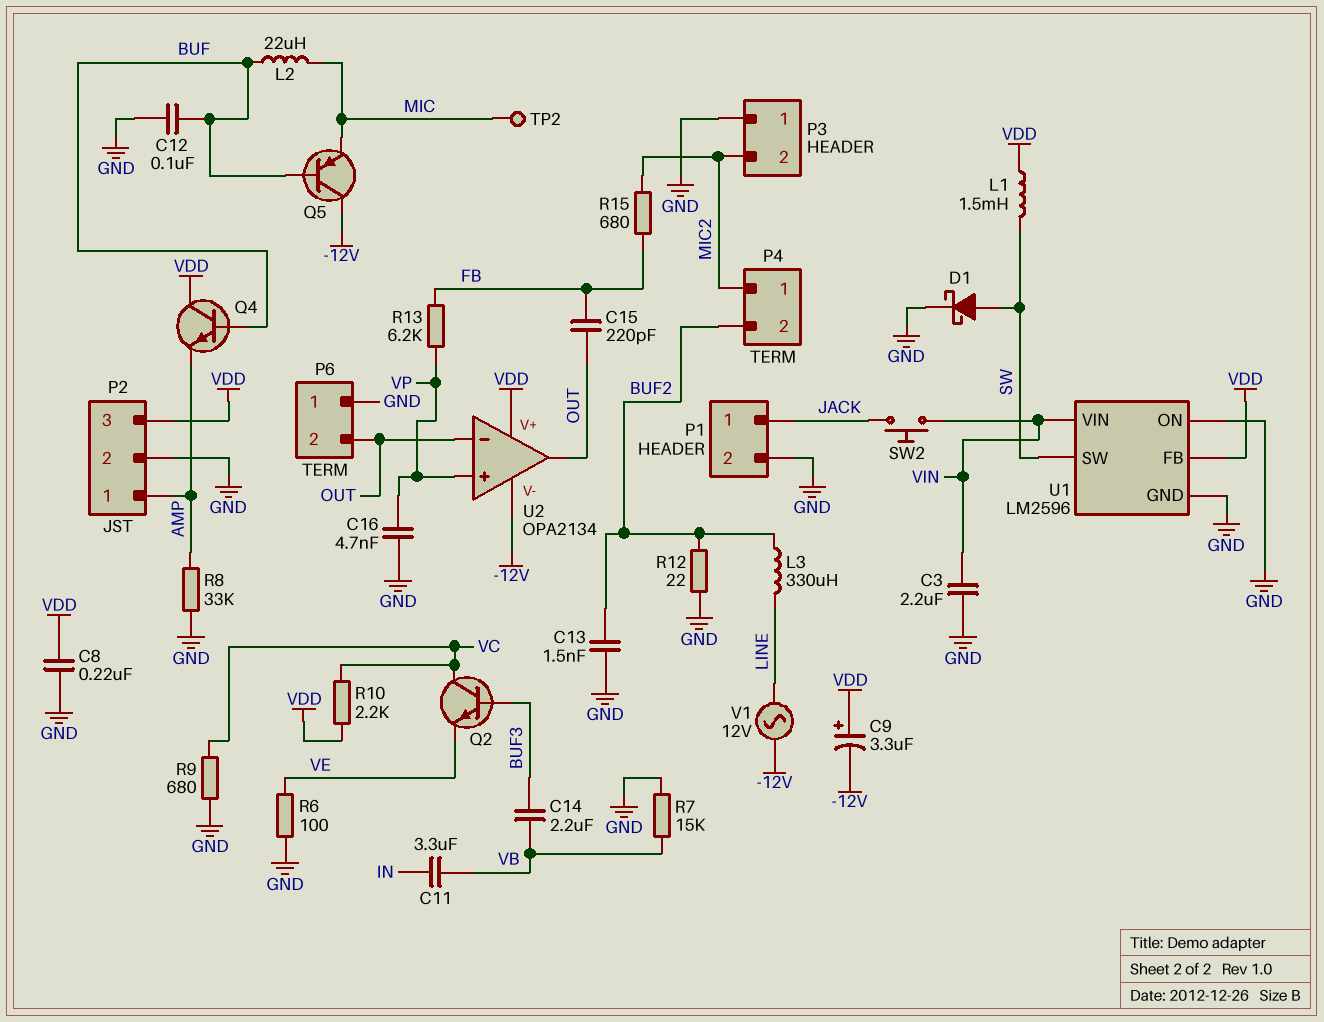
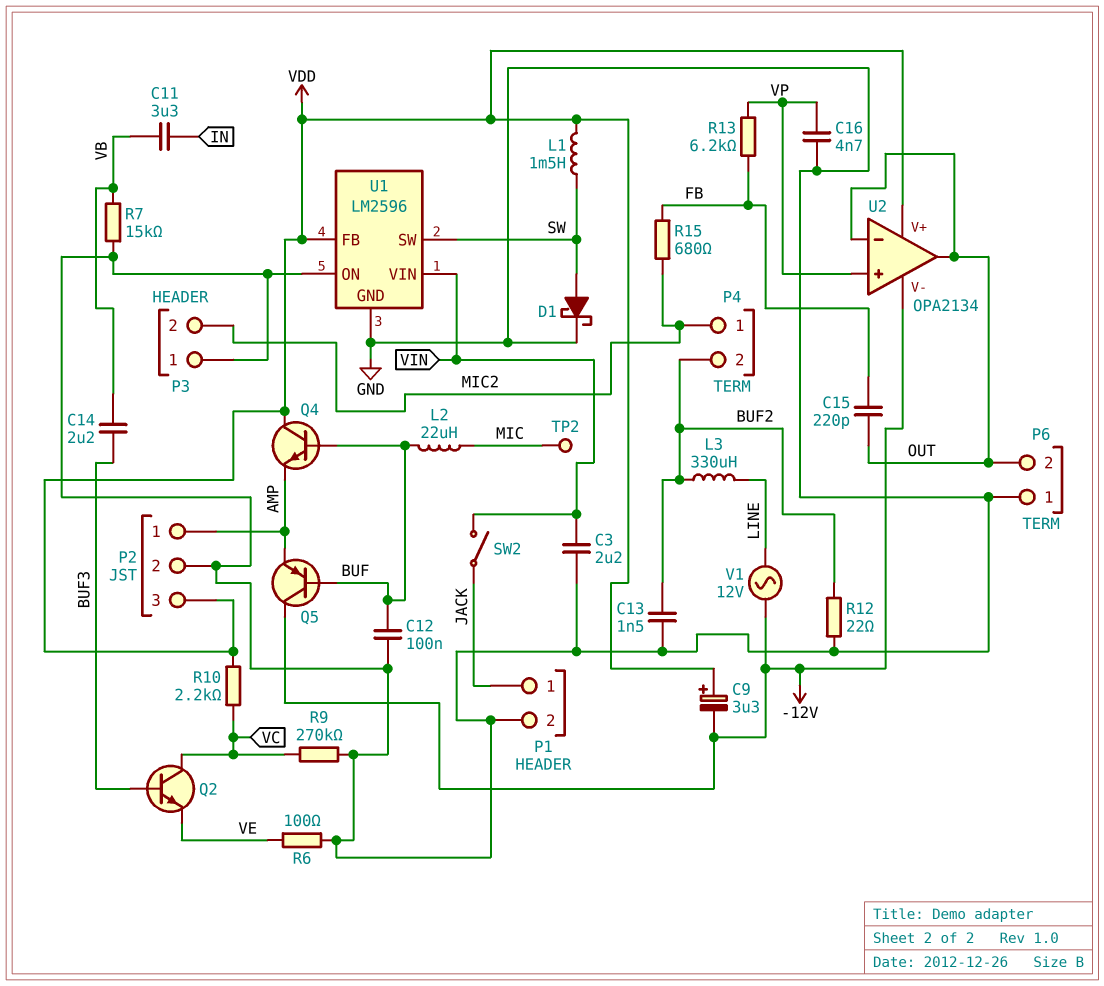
C8: 220nF (GND, VDD) -> none
Q5: PNP (B BUF, C -12V, E MIC) -> PNP (B BUF, C -12V, E AMP)
R8: 33k (AMP, GND) -> none
R9: 680 (GND, VC) -> 270k (GND, VC)
SW2: button (JACK, VIN) -> switch (JACK, VIN)

